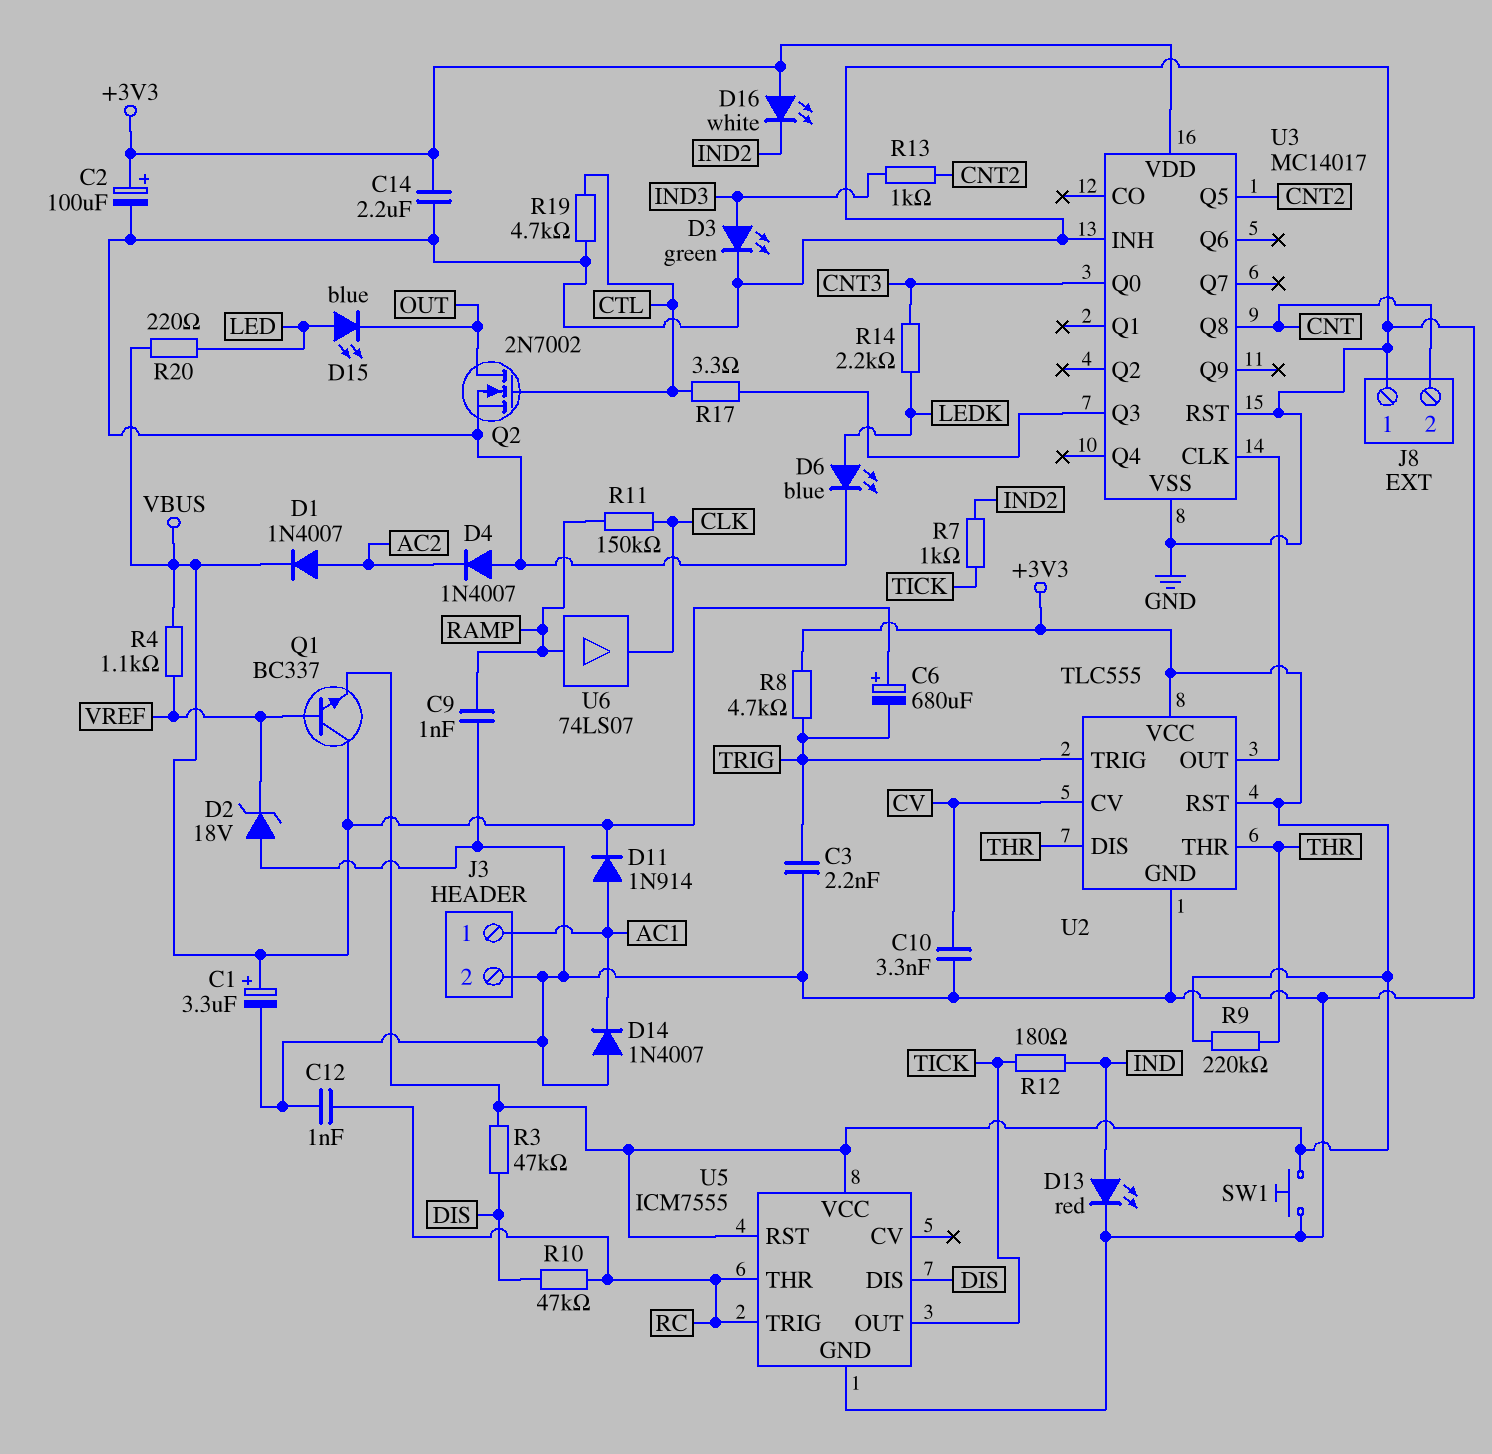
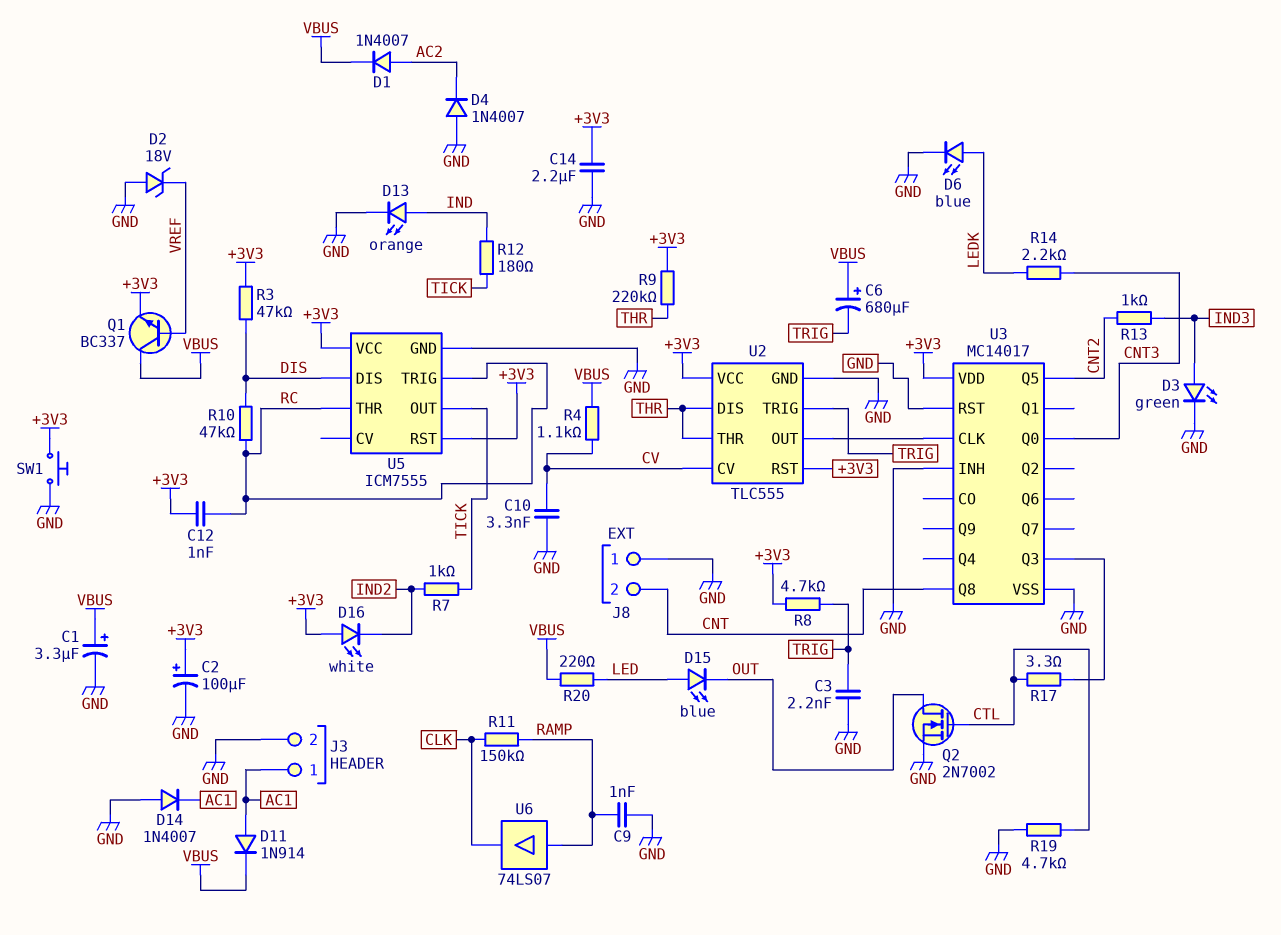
C12: 1nF (GND, RC) -> 1nF (+3V3, RC)
D13: LED red (A IND, K GND) -> LED orange (A IND, K GND)
R4: 1.1k (VBUS, VREF) -> 1.1k (CV, VBUS)

